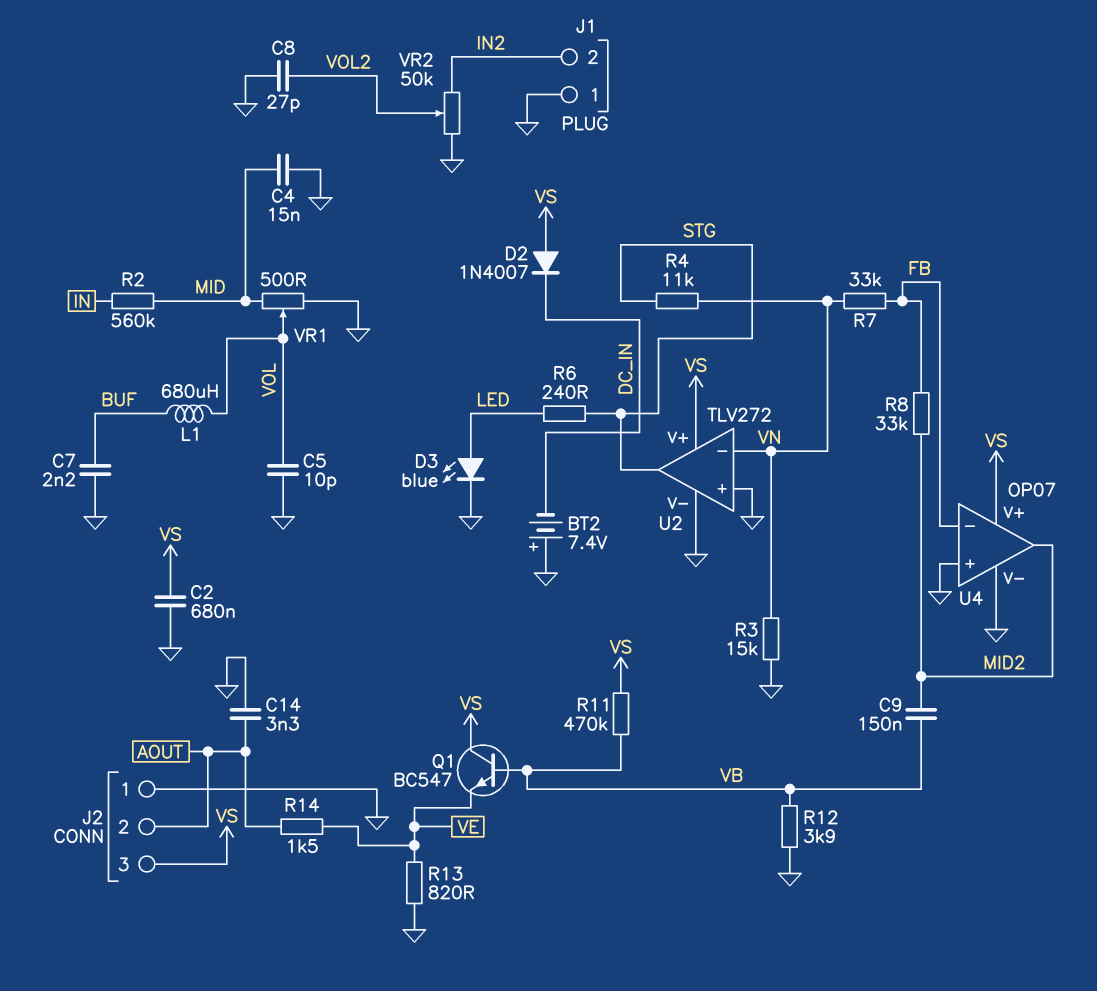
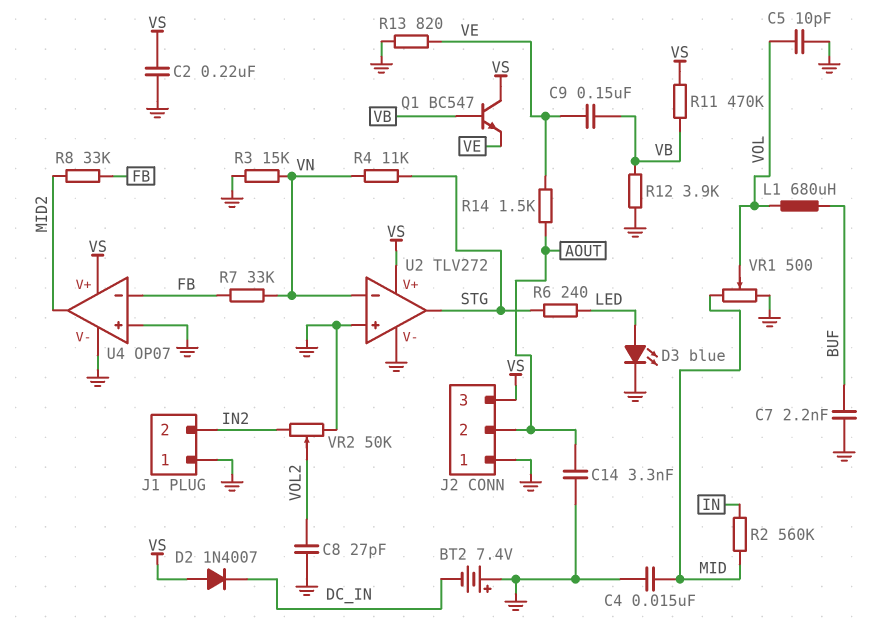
C2: 680nF (GND, VS) -> 220nF (GND, VS)
C9: 150nF (MID2, VB) -> 150nF (VB, VE)

